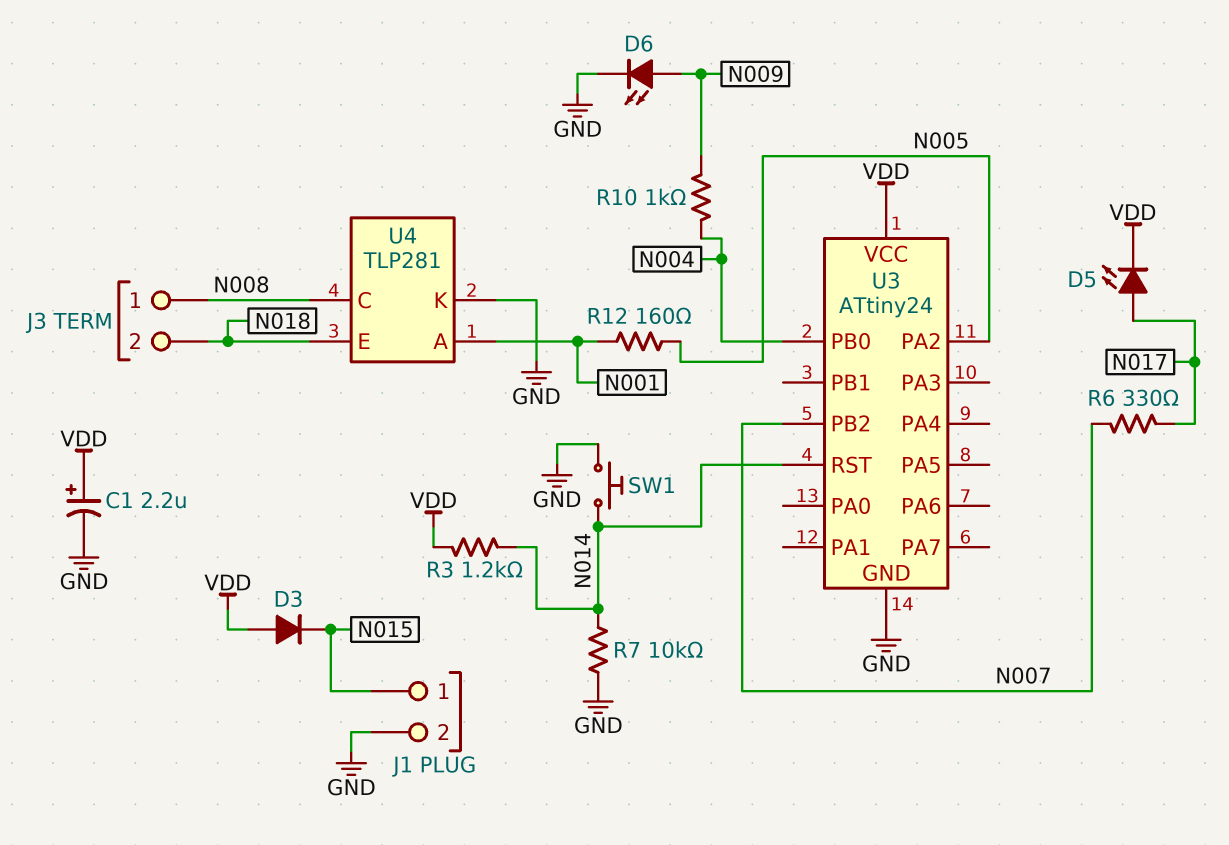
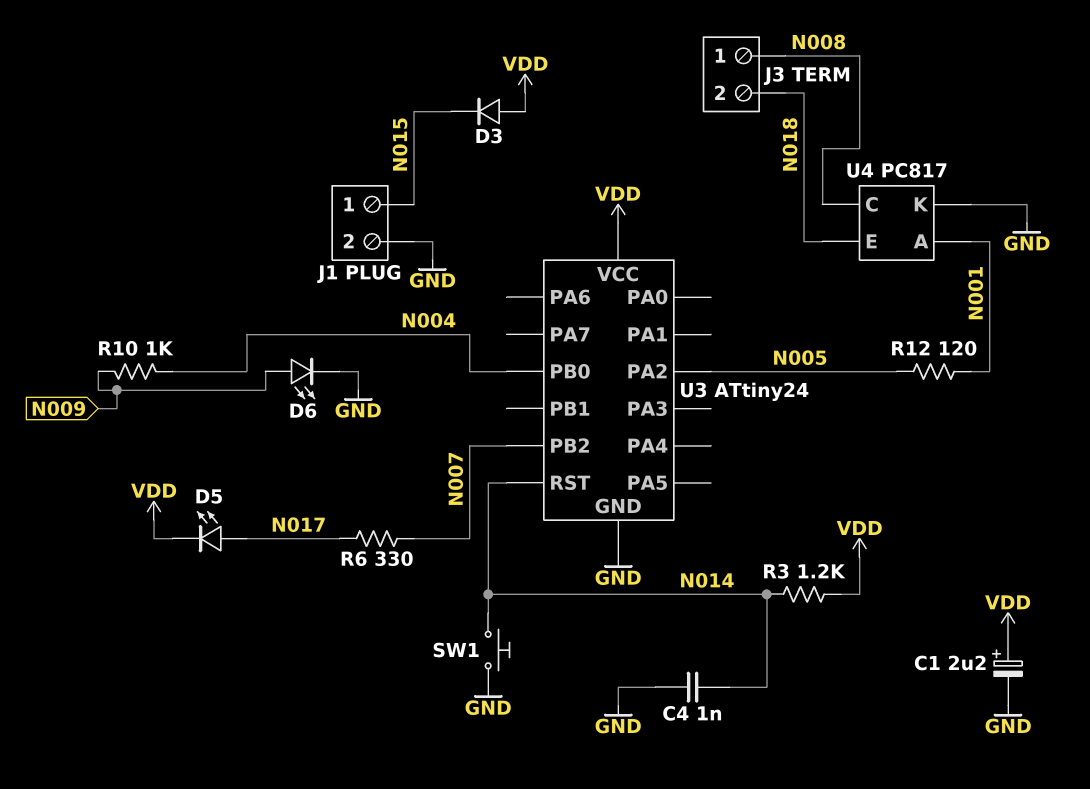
C4: none -> 1nF (GND, N014)
R7: 10k (GND, N014) -> none
R12: 160 (N001, N005) -> 120 (N001, N005)
U4: TLP281 -> PC817

